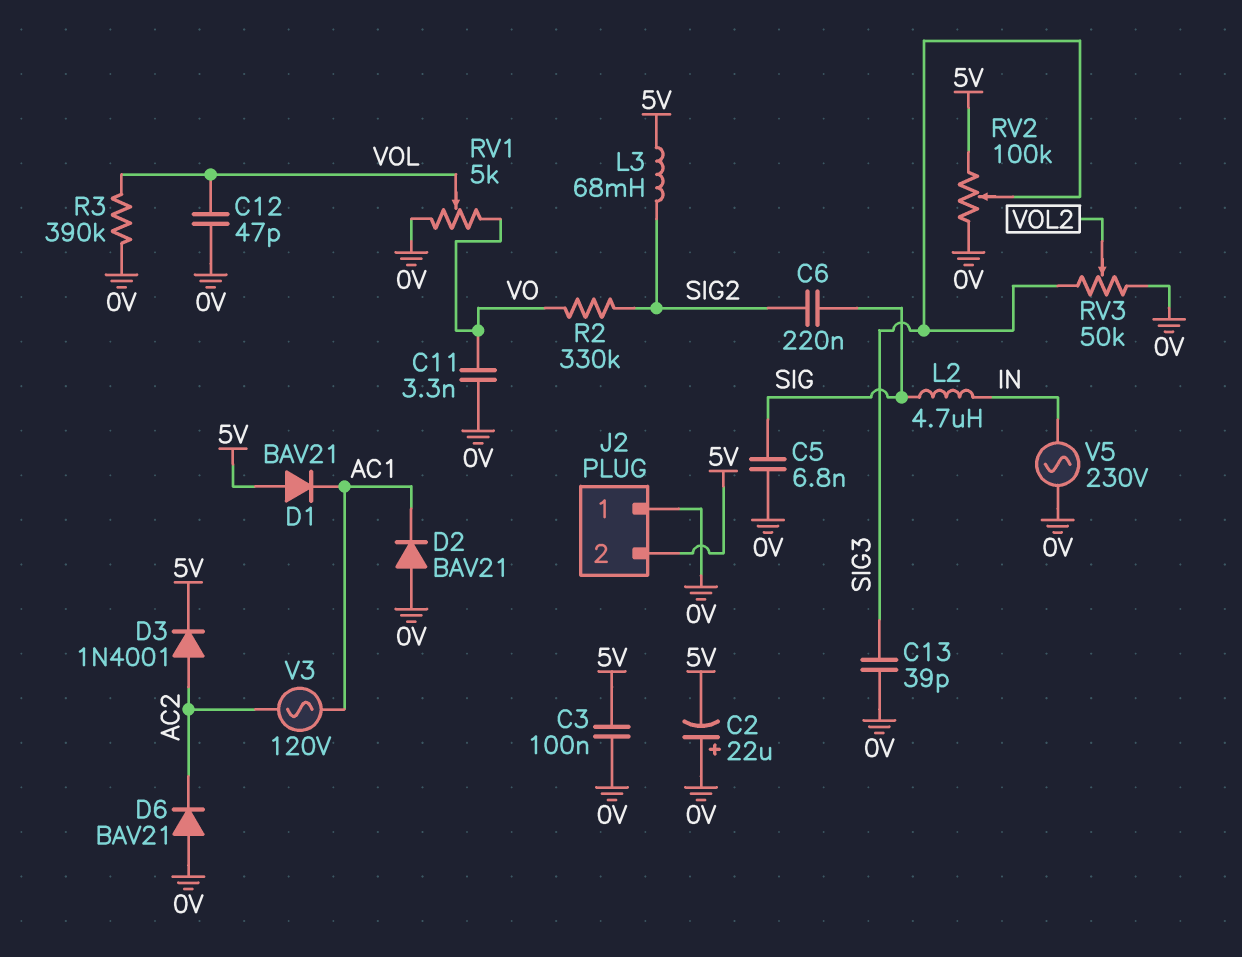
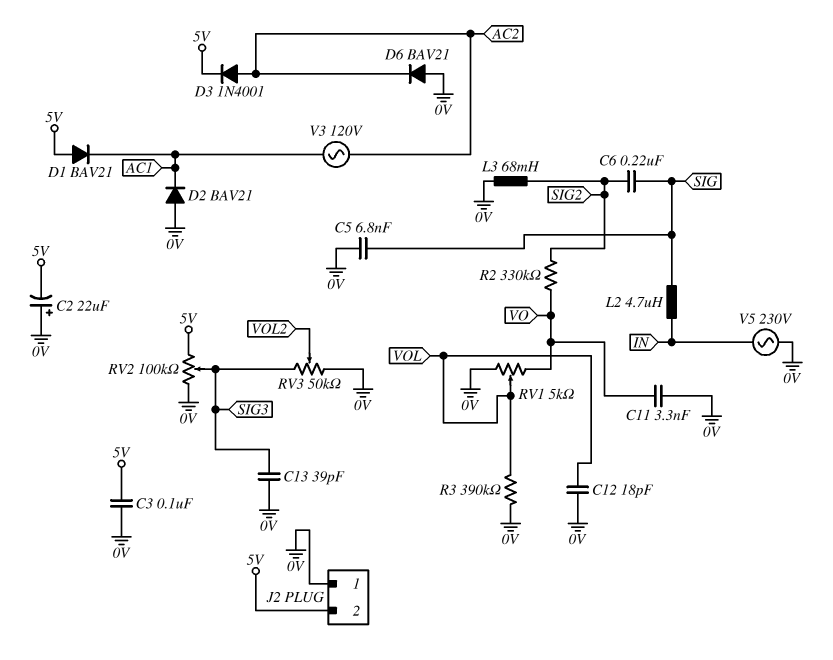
C12: 47pF (0V, VOL) -> 18pF (0V, VOL)
L3: 68mH (5V, SIG2) -> 68mH (0V, SIG2)

